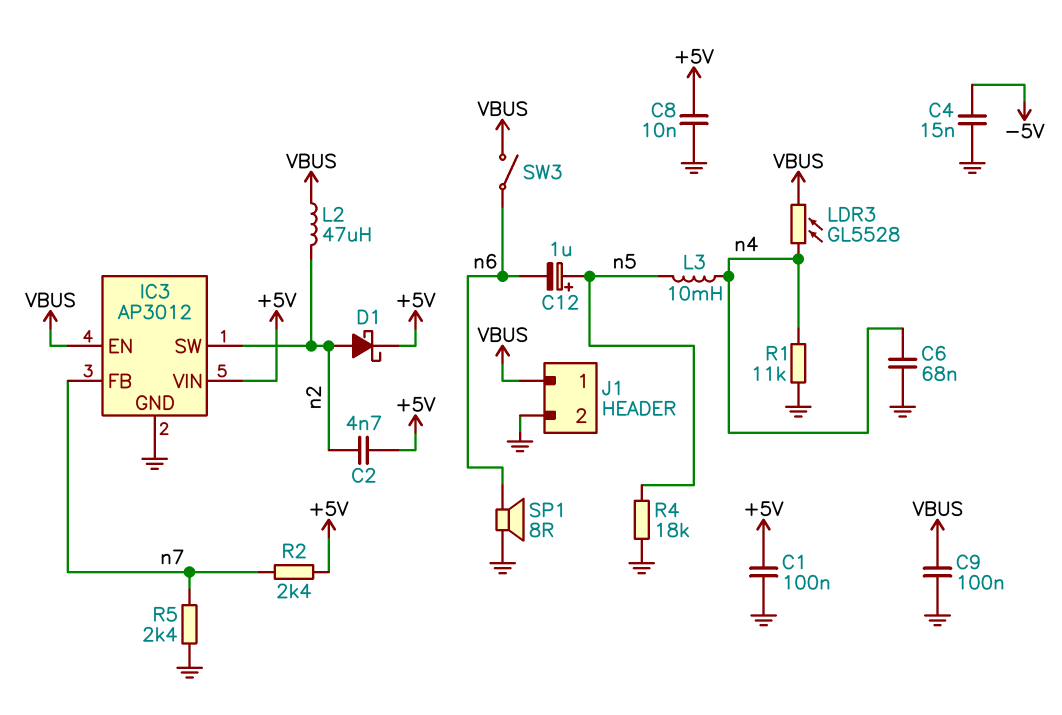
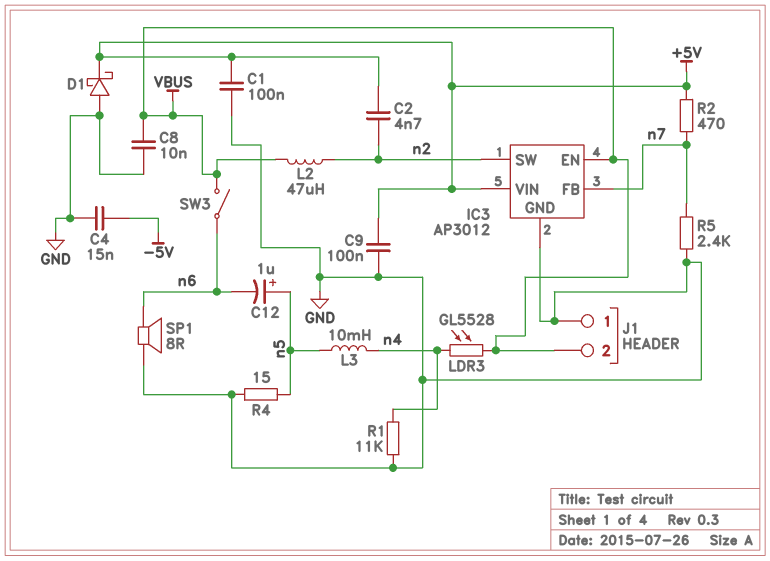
C6: 68nF (GND, n4) -> none
C8: 10nF (+5V, GND) -> 10nF (GND, VBUS)
C9: 100nF (GND, VBUS) -> 100nF (+5V, GND)
D1: schottky (A n2, K +5V) -> schottky (A GND, K +5V)
J1 pin 1: VBUS -> GND
J1 pin 2: GND -> VBUS
R2: 2.4k (+5V, n7) -> 470 (+5V, n7)
R4: 18k (GND, n5) -> 15 (GND, n5)

